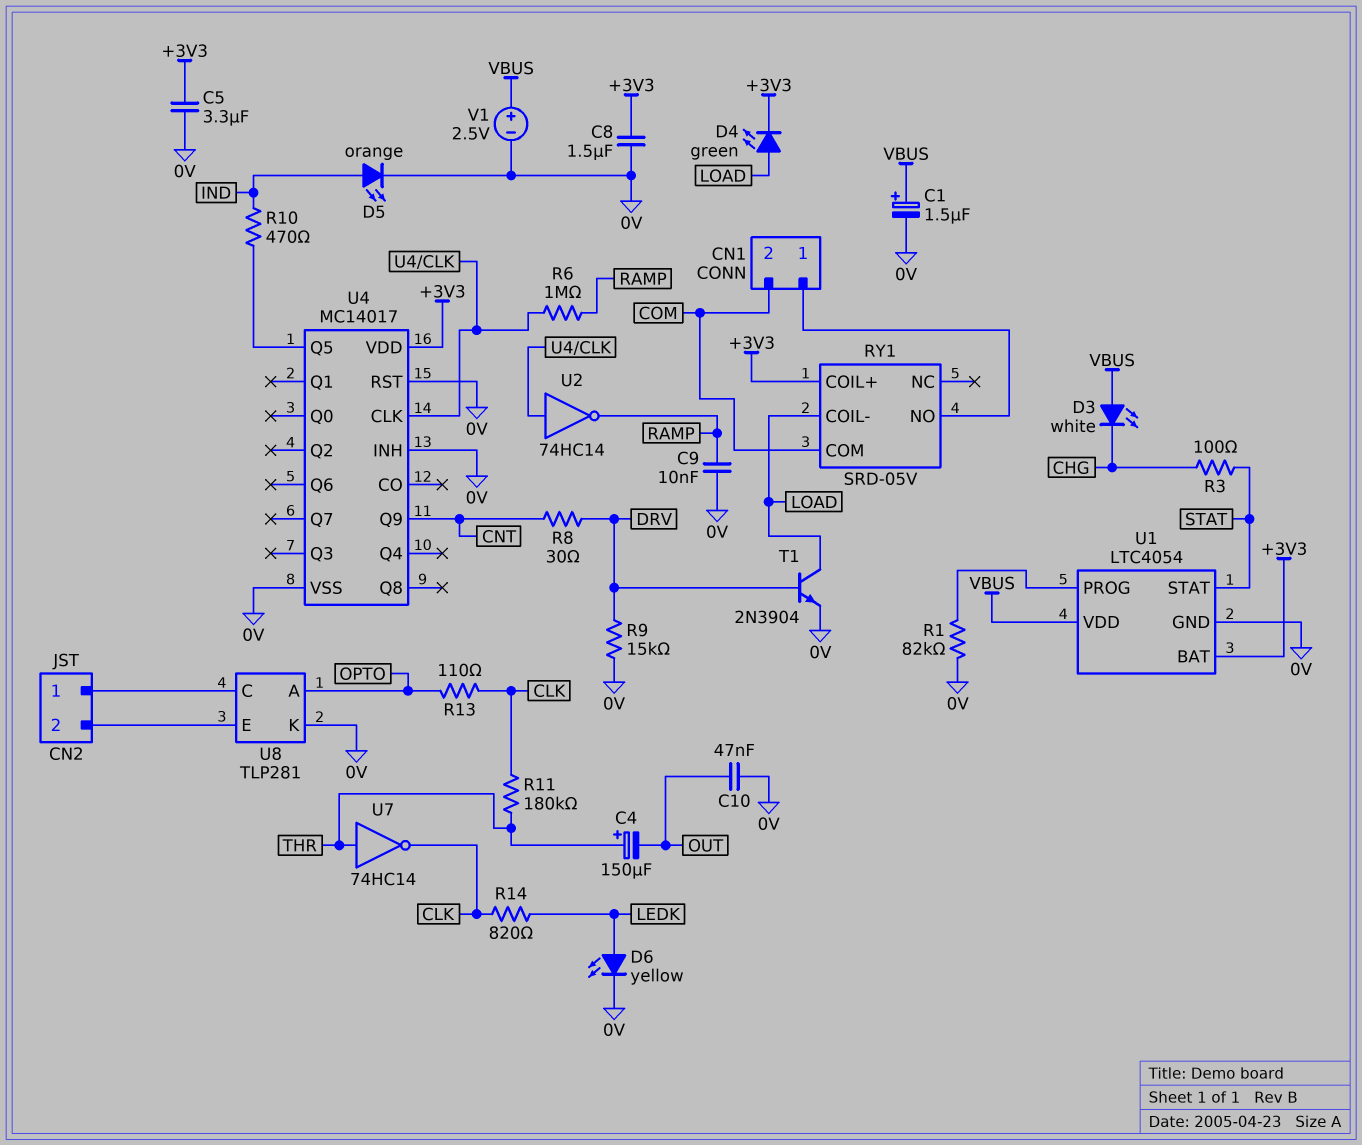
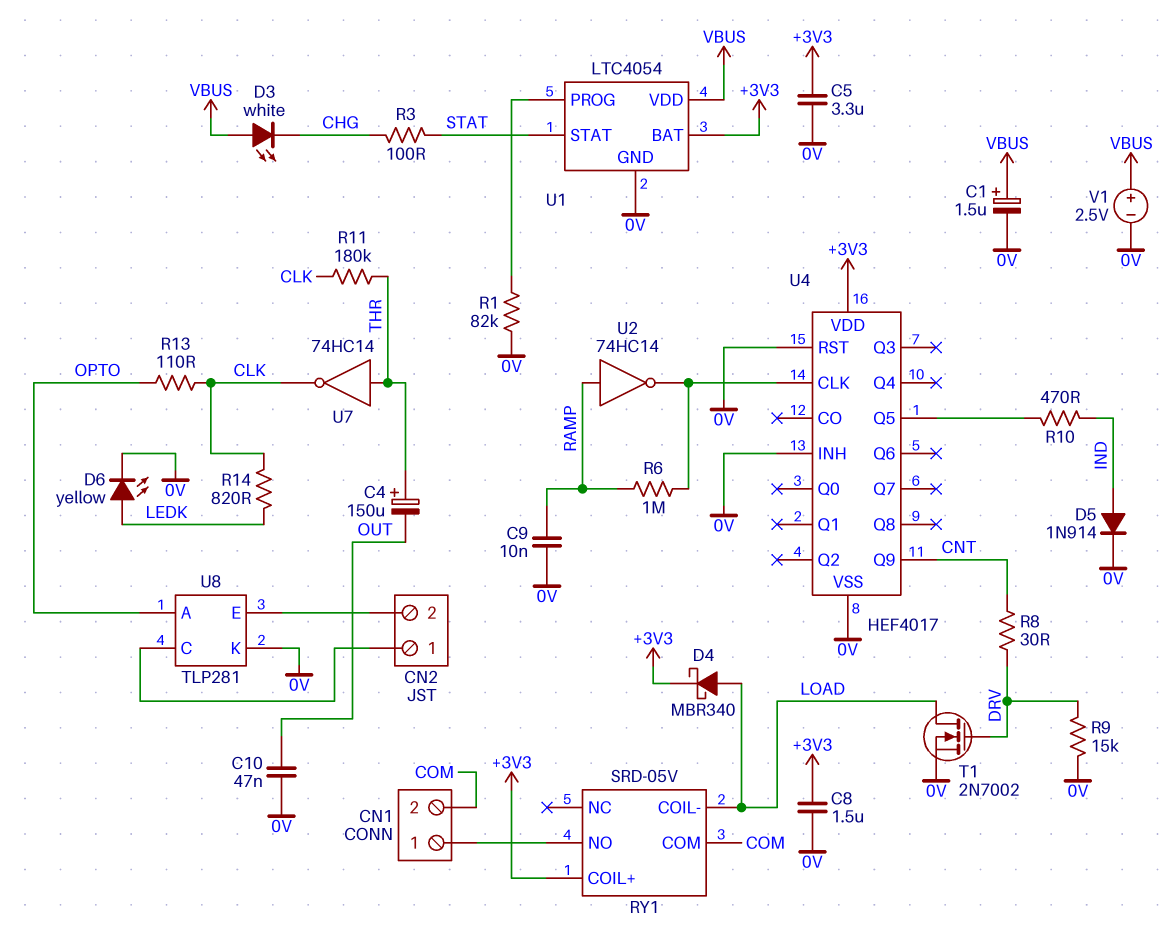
D4: LED green (A LOAD, K +3V3) -> schottky MBR340 (A LOAD, K +3V3)
D5: LED orange (A IND, K 0V) -> diode 1N914 (A IND, K 0V)
T1: NPN 2N3904 (B DRV, C LOAD, E 0V) -> NMOS 2N7002 (G DRV, D LOAD, S 0V)
U2: NOT 74HC14 (in U4/CLK, out RAMP) -> NOT 74HC14 (in RAMP, out U4/CLK)
U4: MC14017 -> HEF4017

